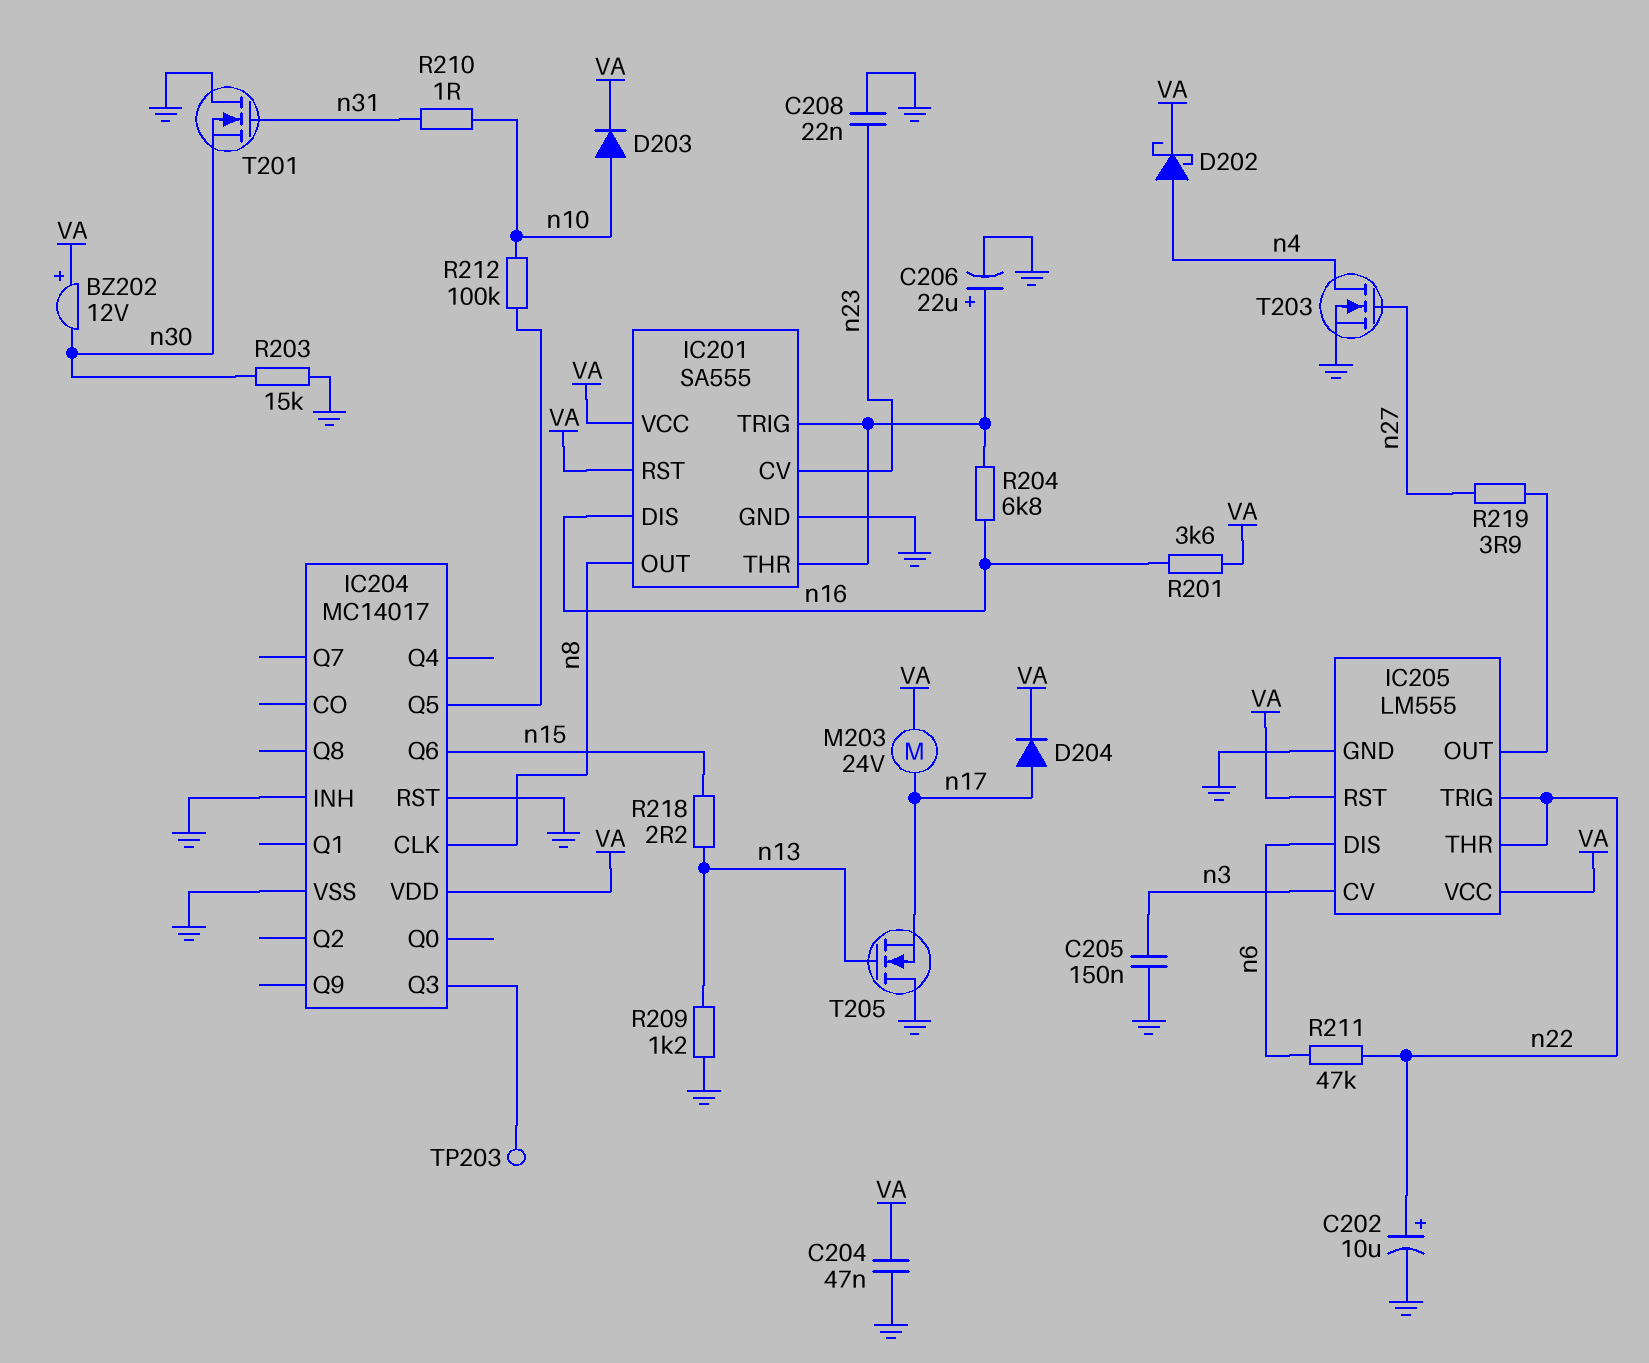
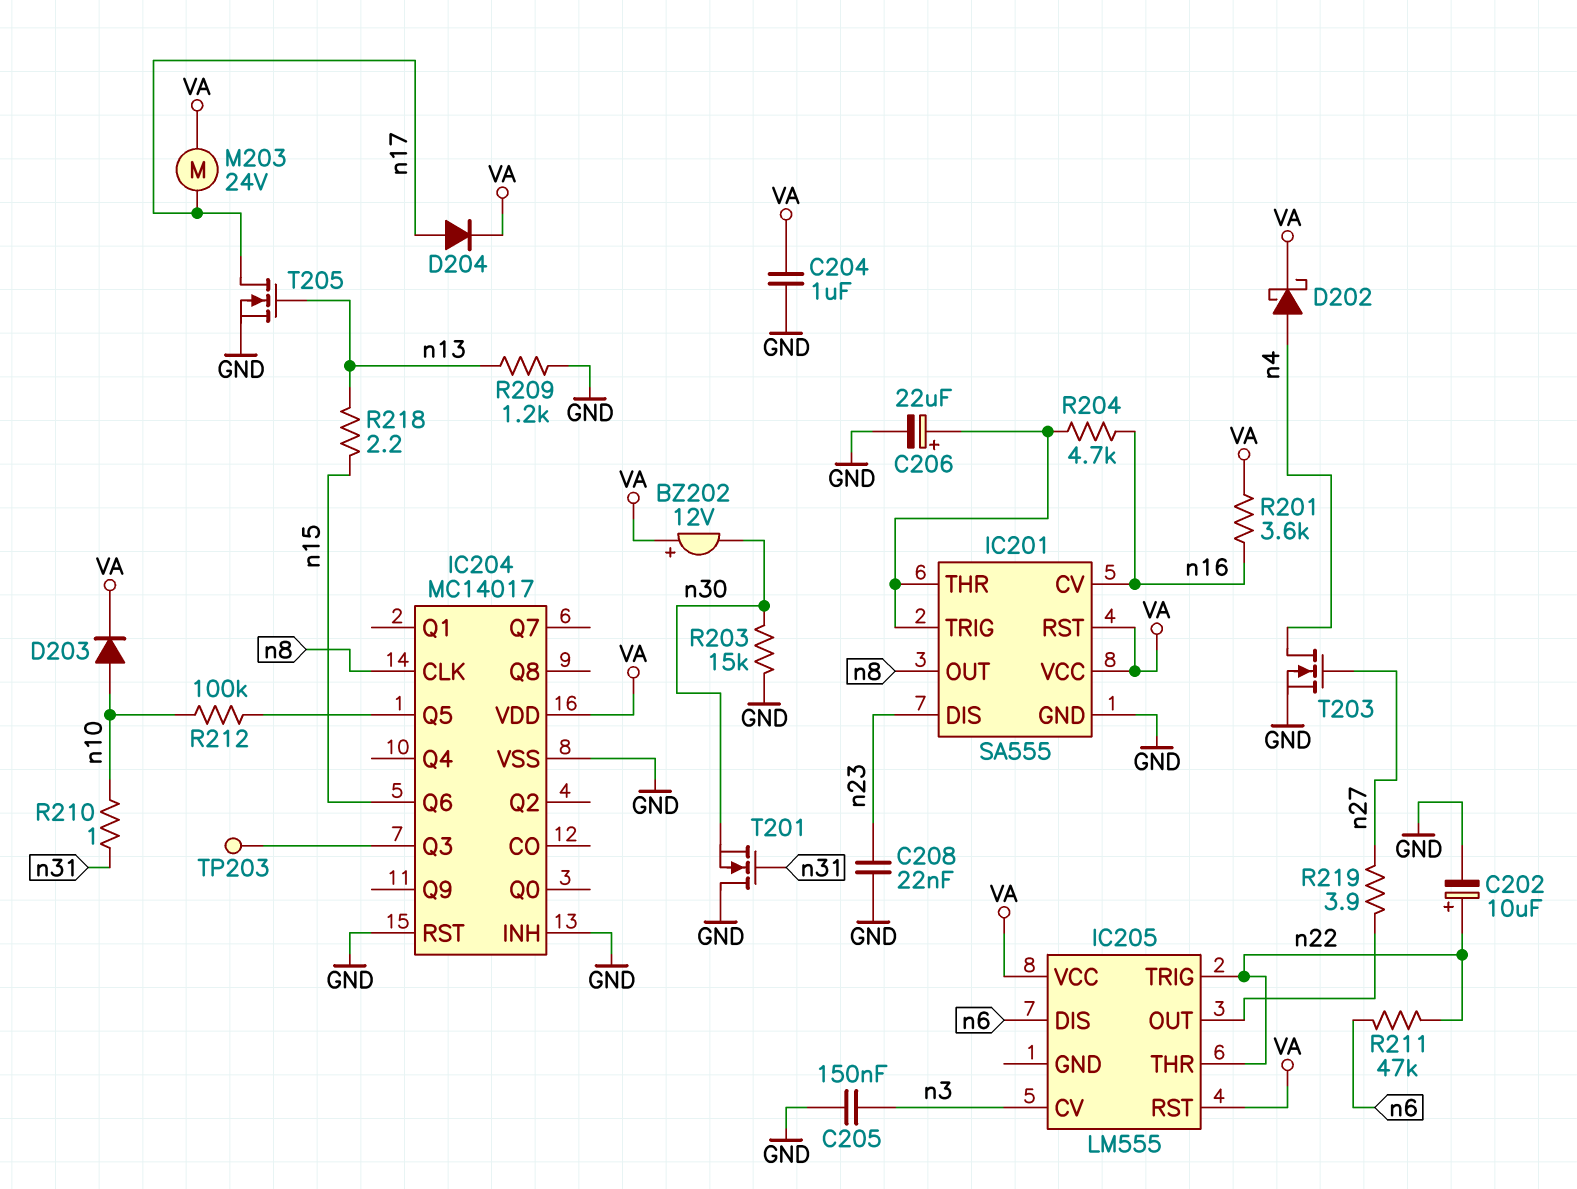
C204: 47nF (GND, VA) -> 1uF (GND, VA)
IC201 pin CV: n23 -> n16
IC201 pin DIS: n16 -> n23
IC205 pin GND: GND -> none
R204: 6.8k (IC201/THR, n16) -> 4.7k (IC201/THR, n16)
T205: NMOS (G n13, D GND, S n17) -> NMOS (G n13, D n17, S GND)

